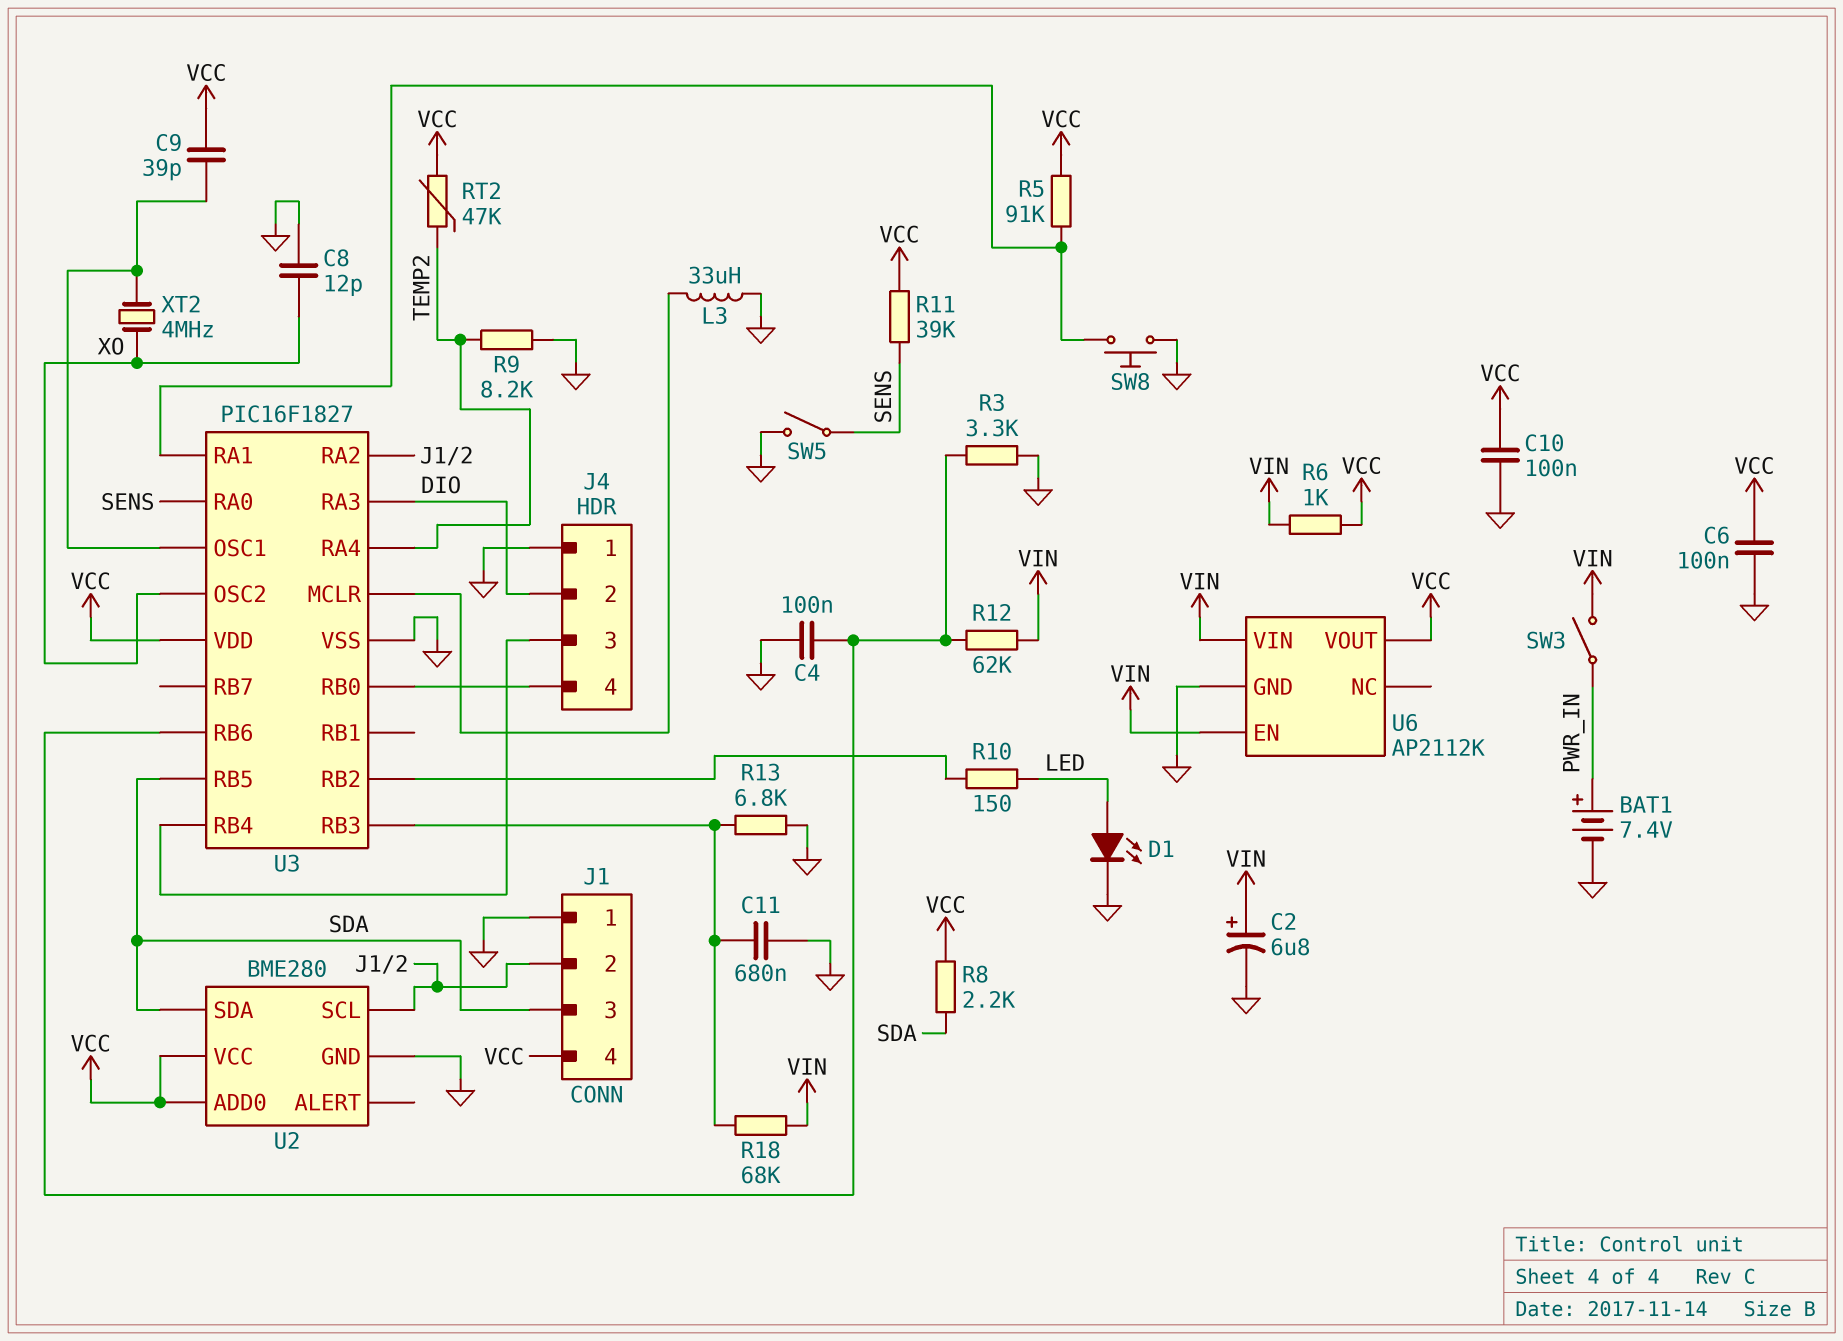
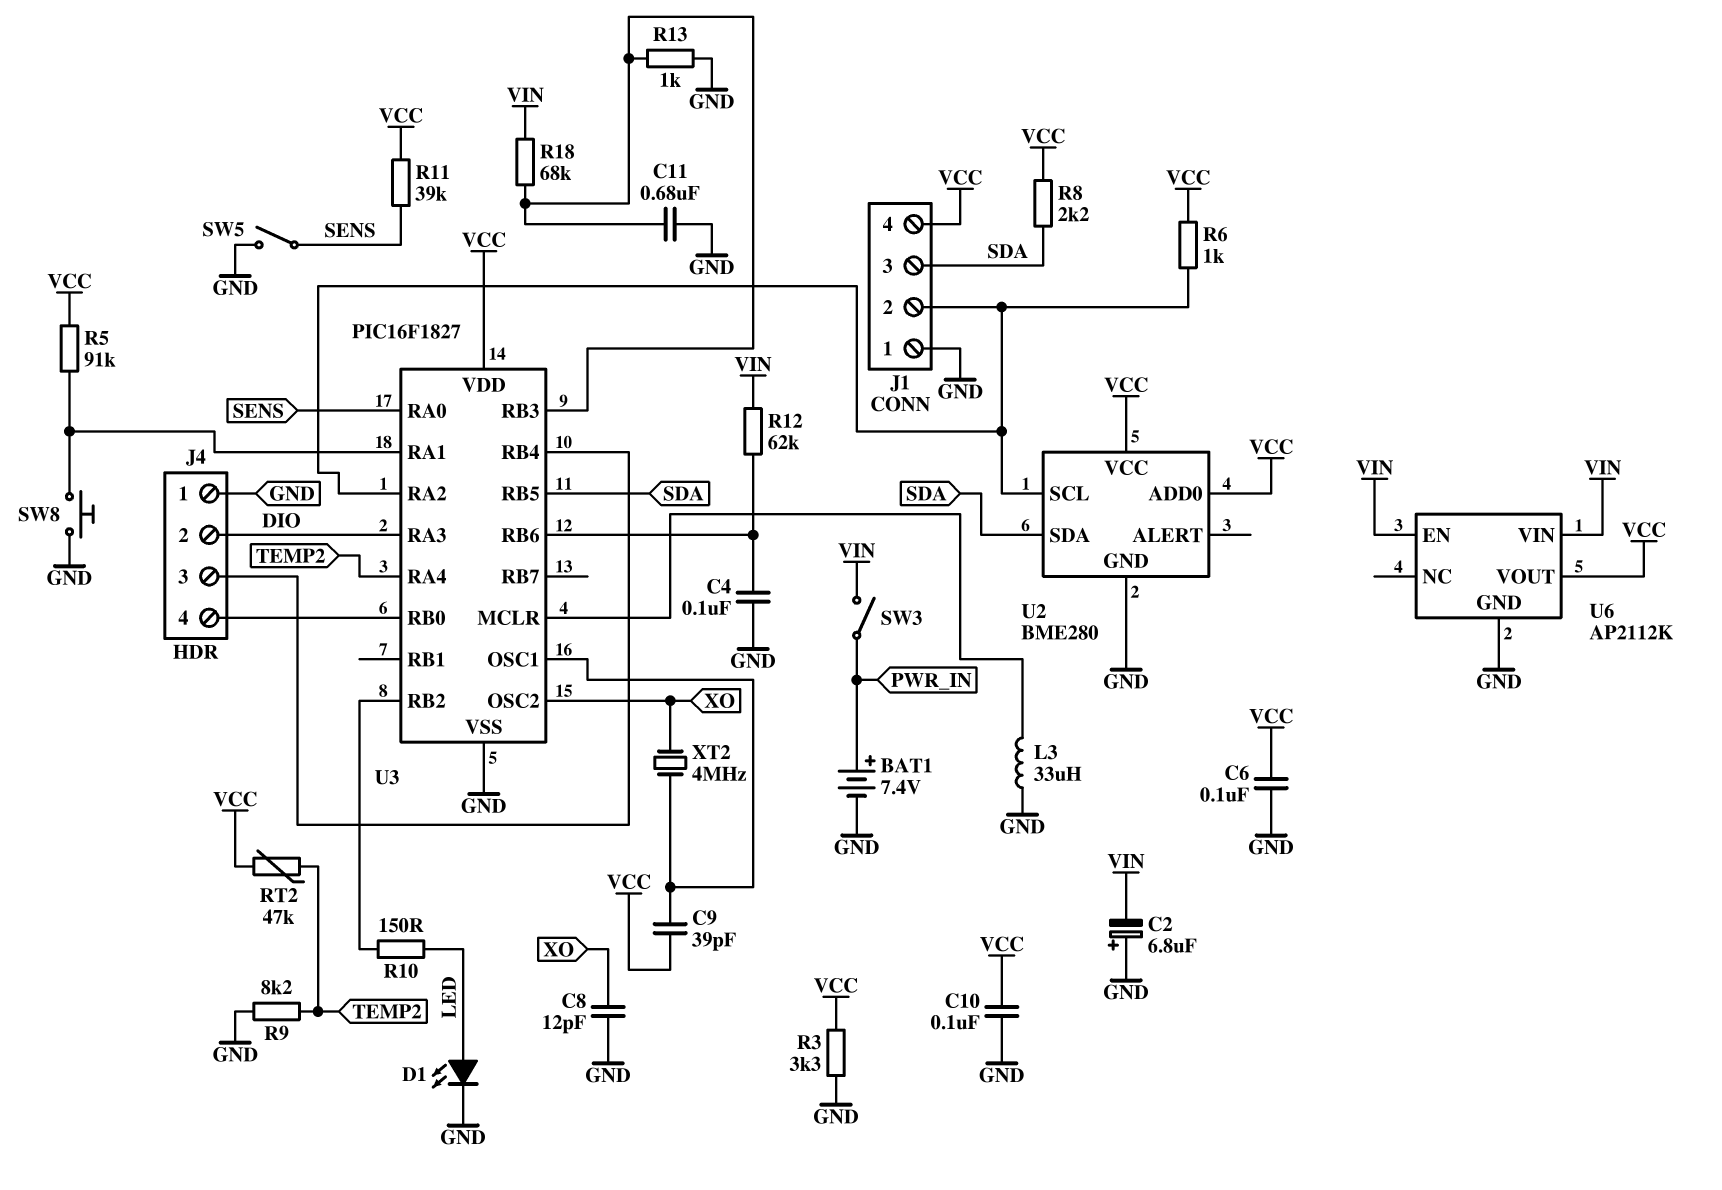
C2: 6.8uF (plus VIN, minus GND) -> 6.8uF (plus GND, minus VIN)
R3: 3.3k (GND, U3/RB6) -> 3.3k (GND, VCC)
R6: 1k (VCC, VIN) -> 1k (J1/2, VCC)
R13: 6.8k (GND, U3/RB3) -> 1k (GND, U3/RB3)

